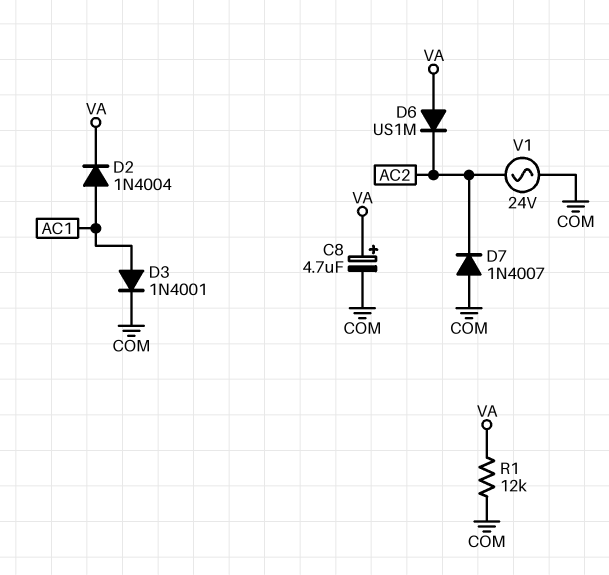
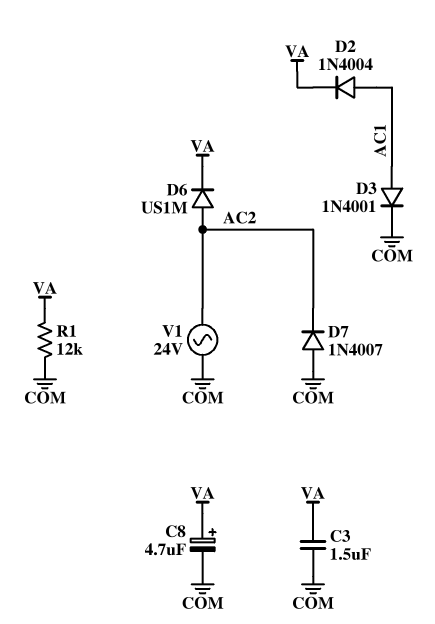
C3: none -> 1.5uF (COM, VA)
D6: diode US1M (A VA, K AC2) -> diode US1M (A AC2, K VA)

